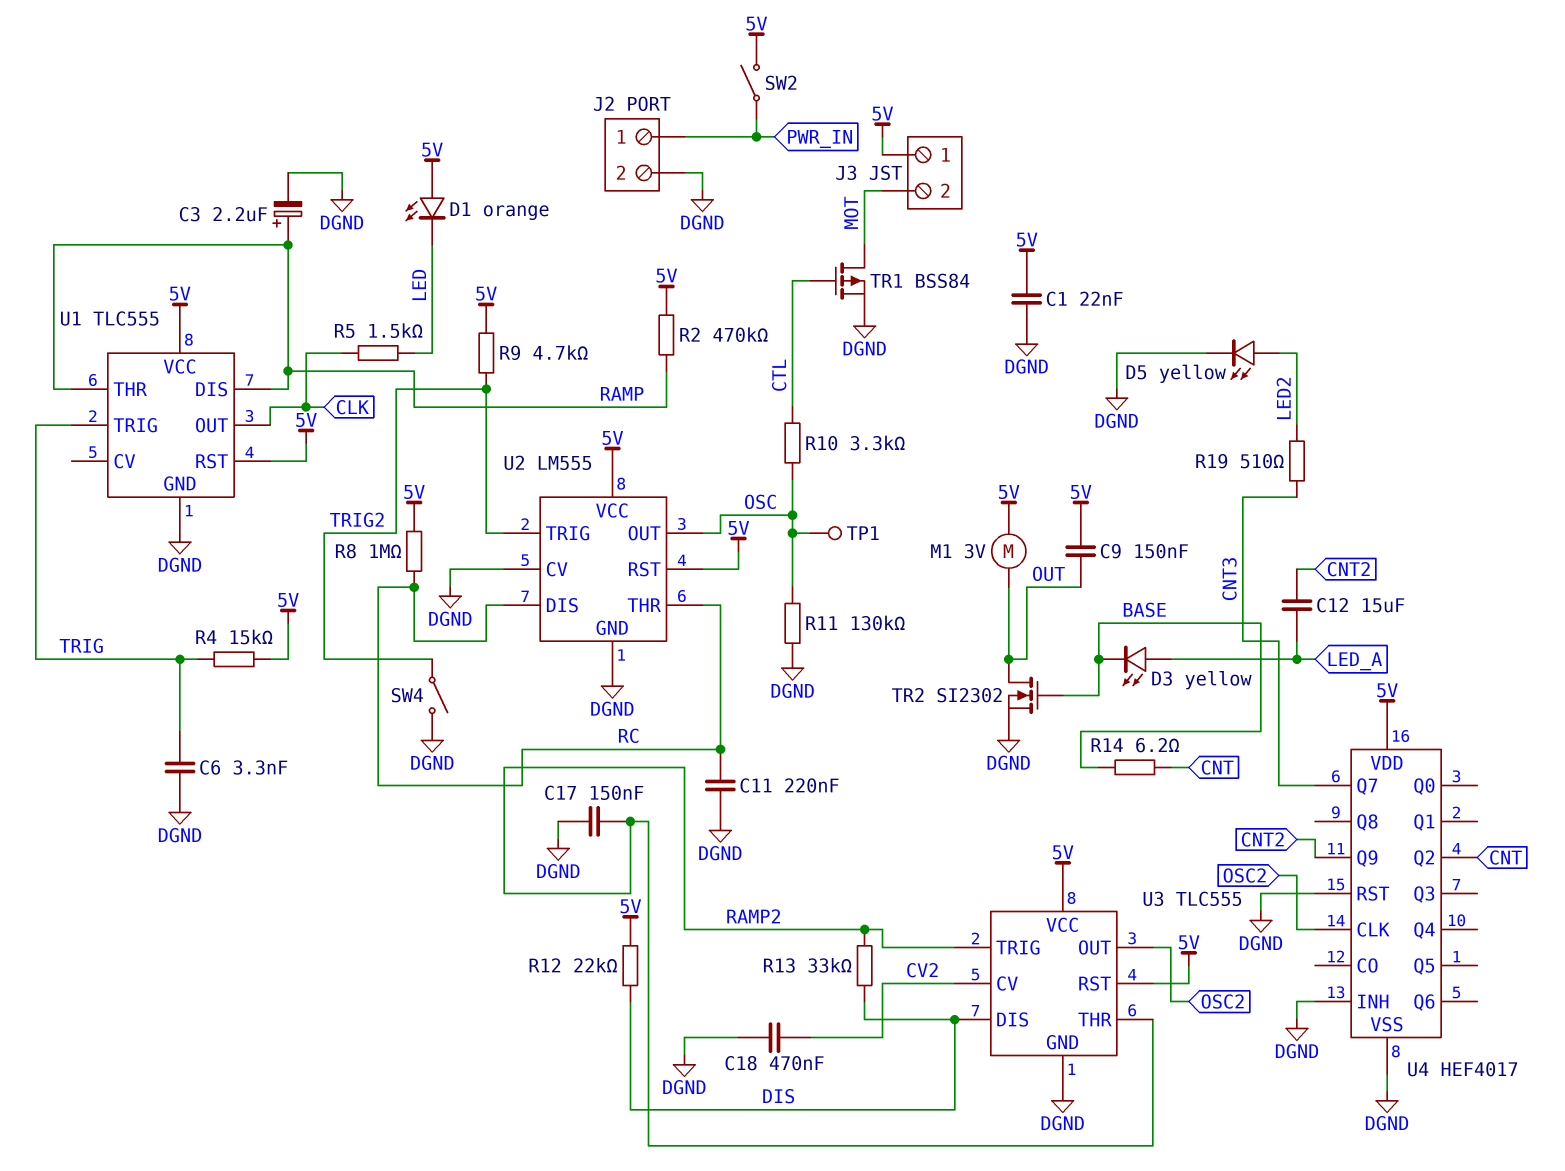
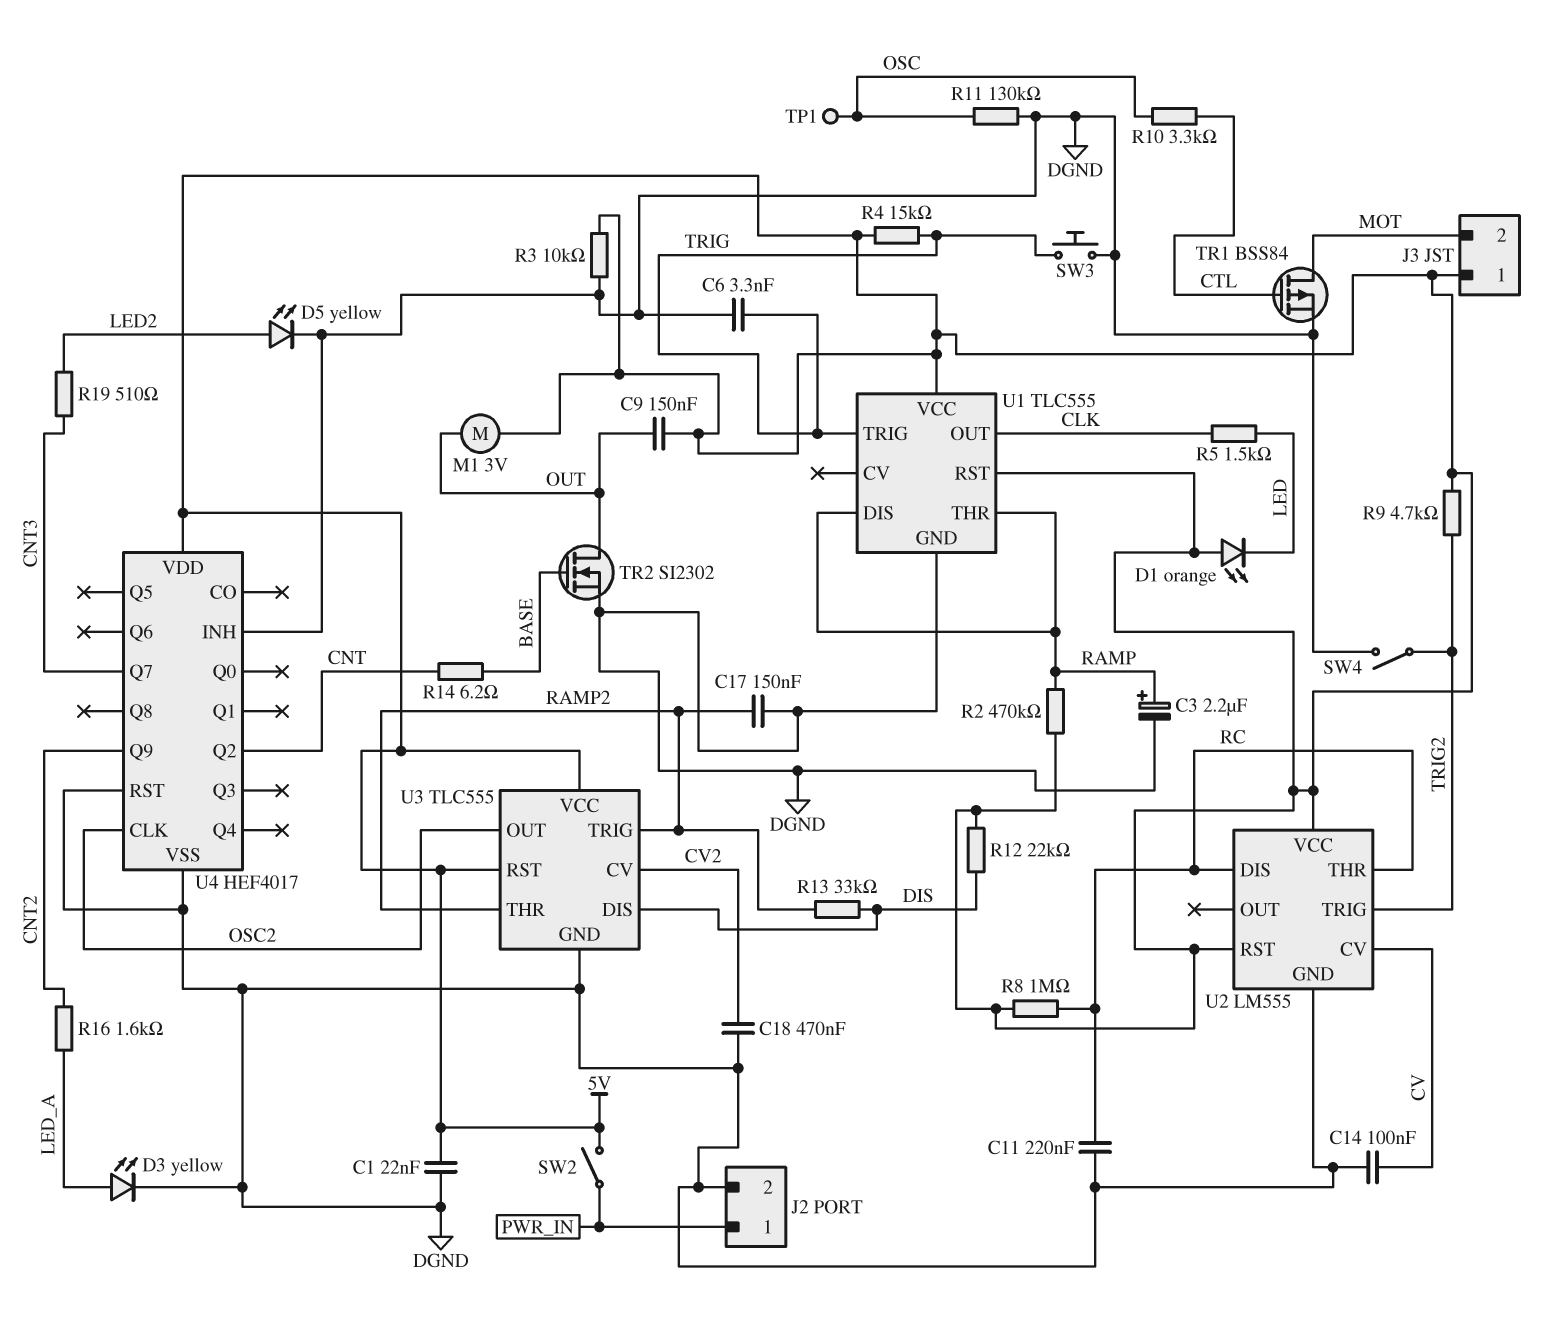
C12: 15uF (CNT2, LED_A) -> none
C14: none -> 100nF (CV, DGND)
D3: LED yellow (A LED_A, K BASE) -> LED yellow (A LED_A, K DGND)
R3: none -> 10k (5V, DGND)
R16: none -> 1.6k (CNT2, LED_A)
SW3: none -> button (DGND, TRIG)
U2 pin CV: DGND -> CV
U2 pin OUT: OSC -> none

